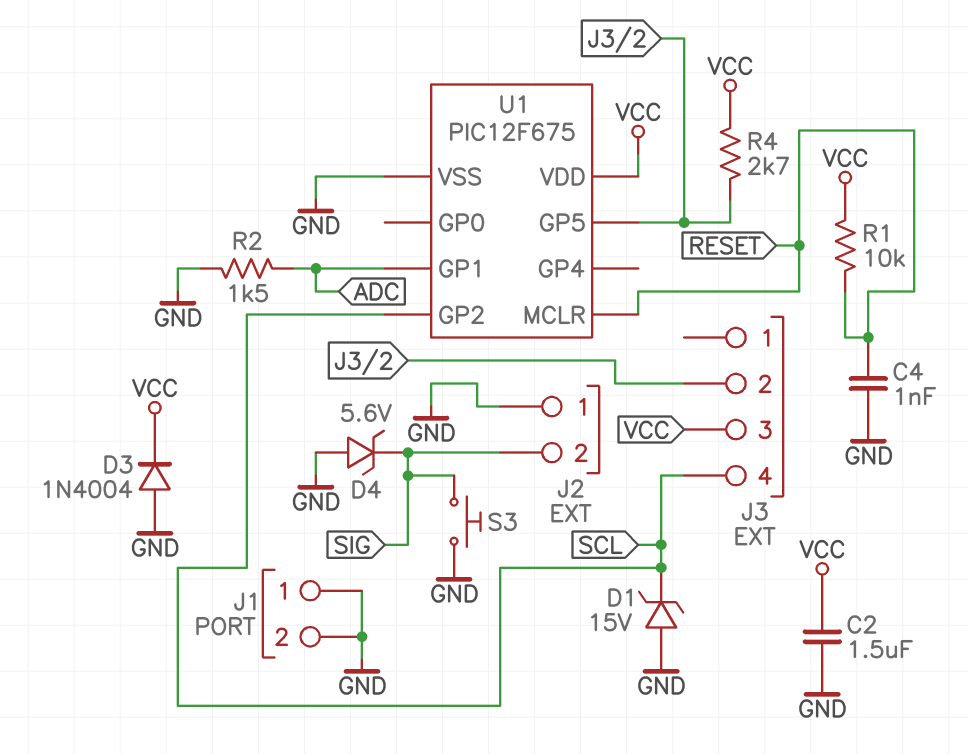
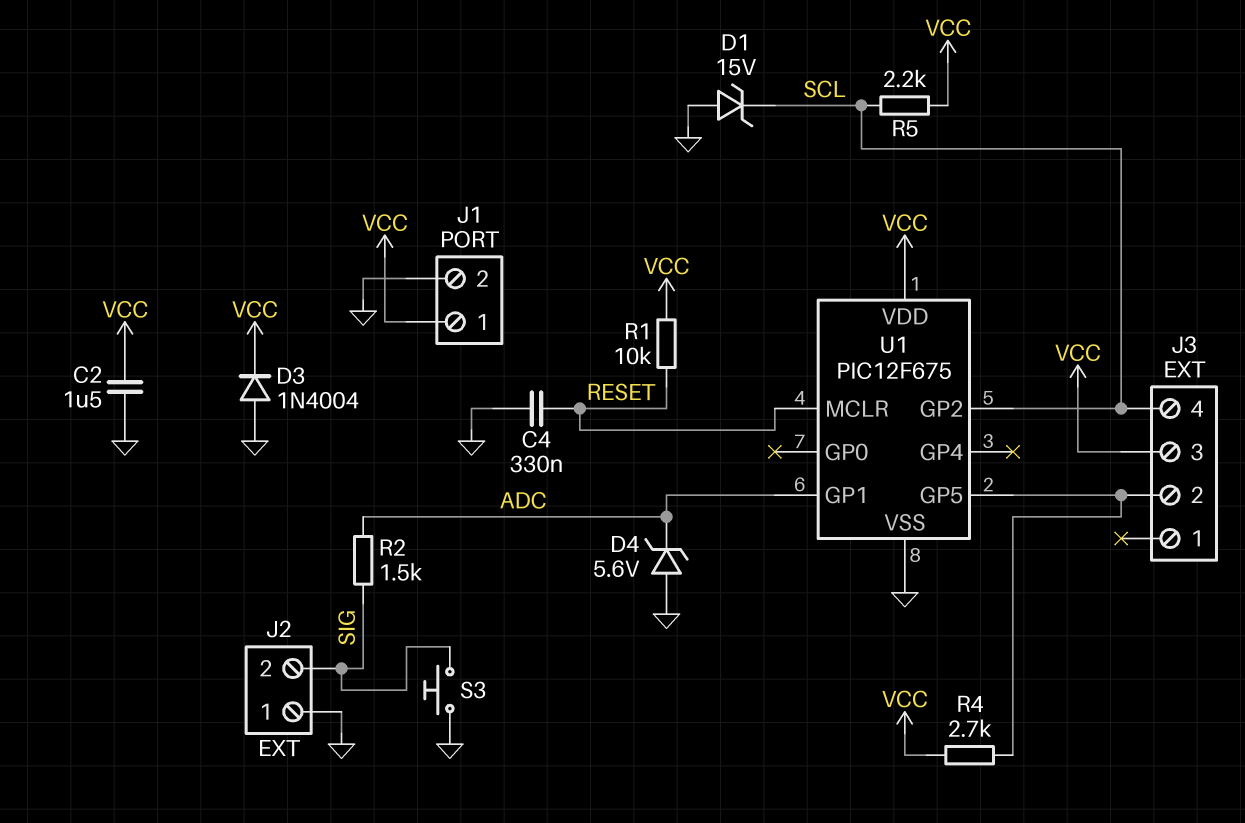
C4: 1nF (GND, RESET) -> 330nF (GND, RESET)
D4: zener 5.6V (A GND, K SIG) -> zener 5.6V (A GND, K ADC)
J1 pin 1: GND -> VCC
R2: 1.5k (ADC, GND) -> 1.5k (ADC, SIG)
R5: none -> 2.2k (SCL, VCC)

